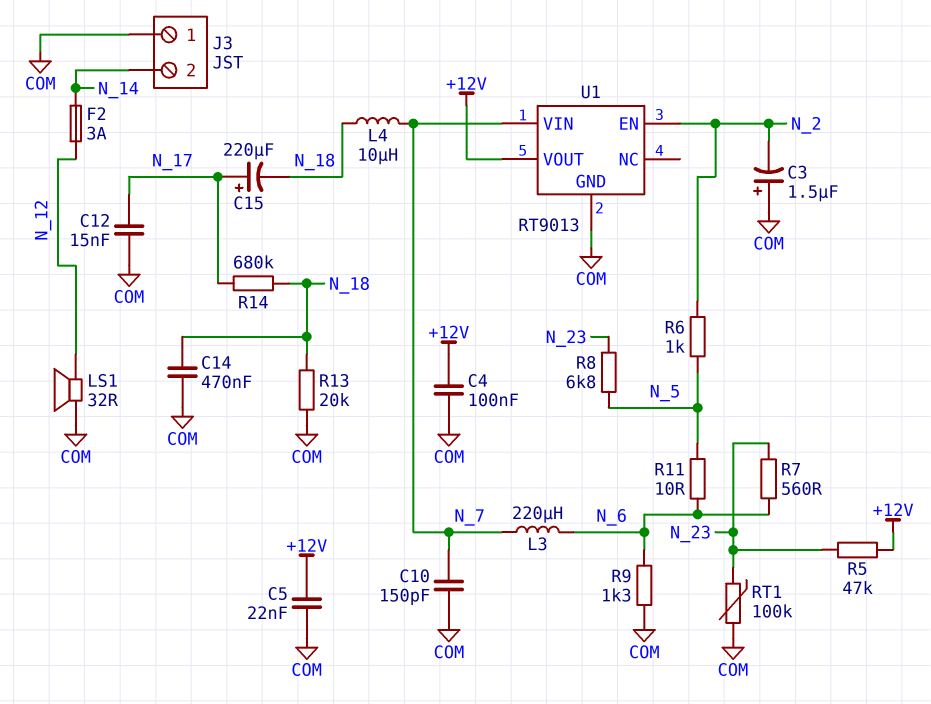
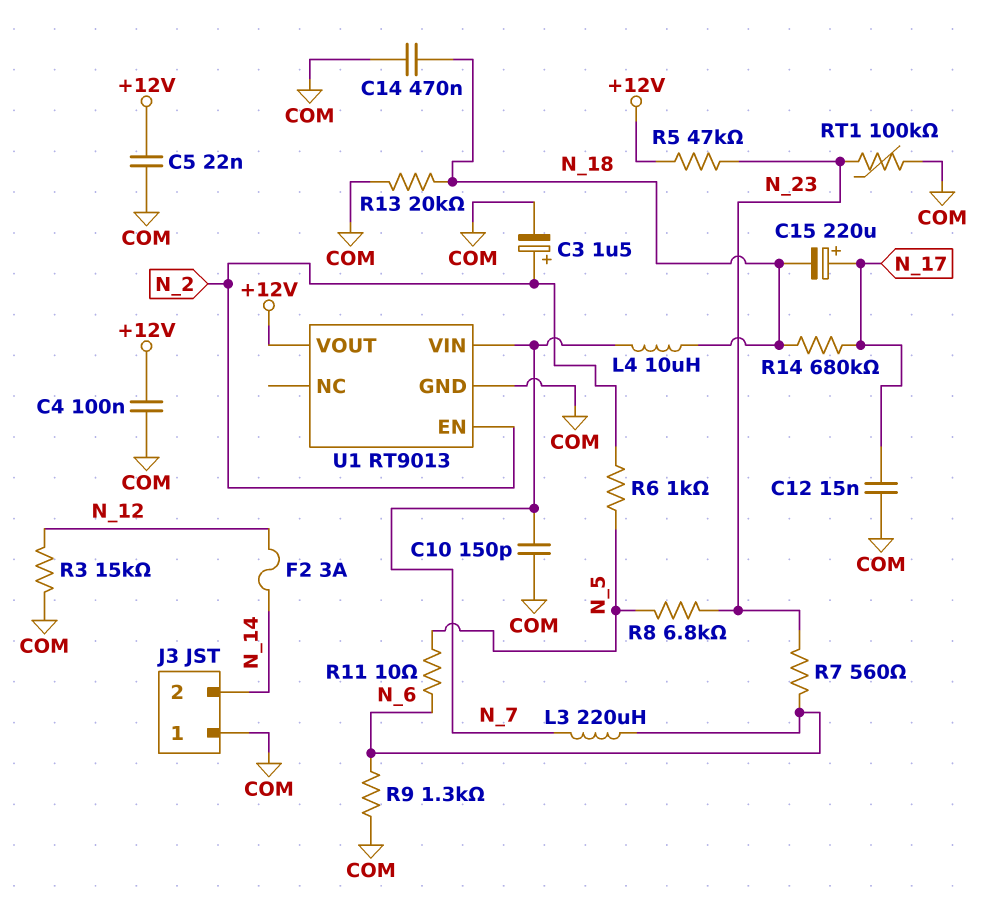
C3: 1.5uF (plus COM, minus N_2) -> 1.5uF (plus N_2, minus COM)
LS1: speaker 32R (COM, N_12) -> none
R3: none -> 15k (COM, N_12)

